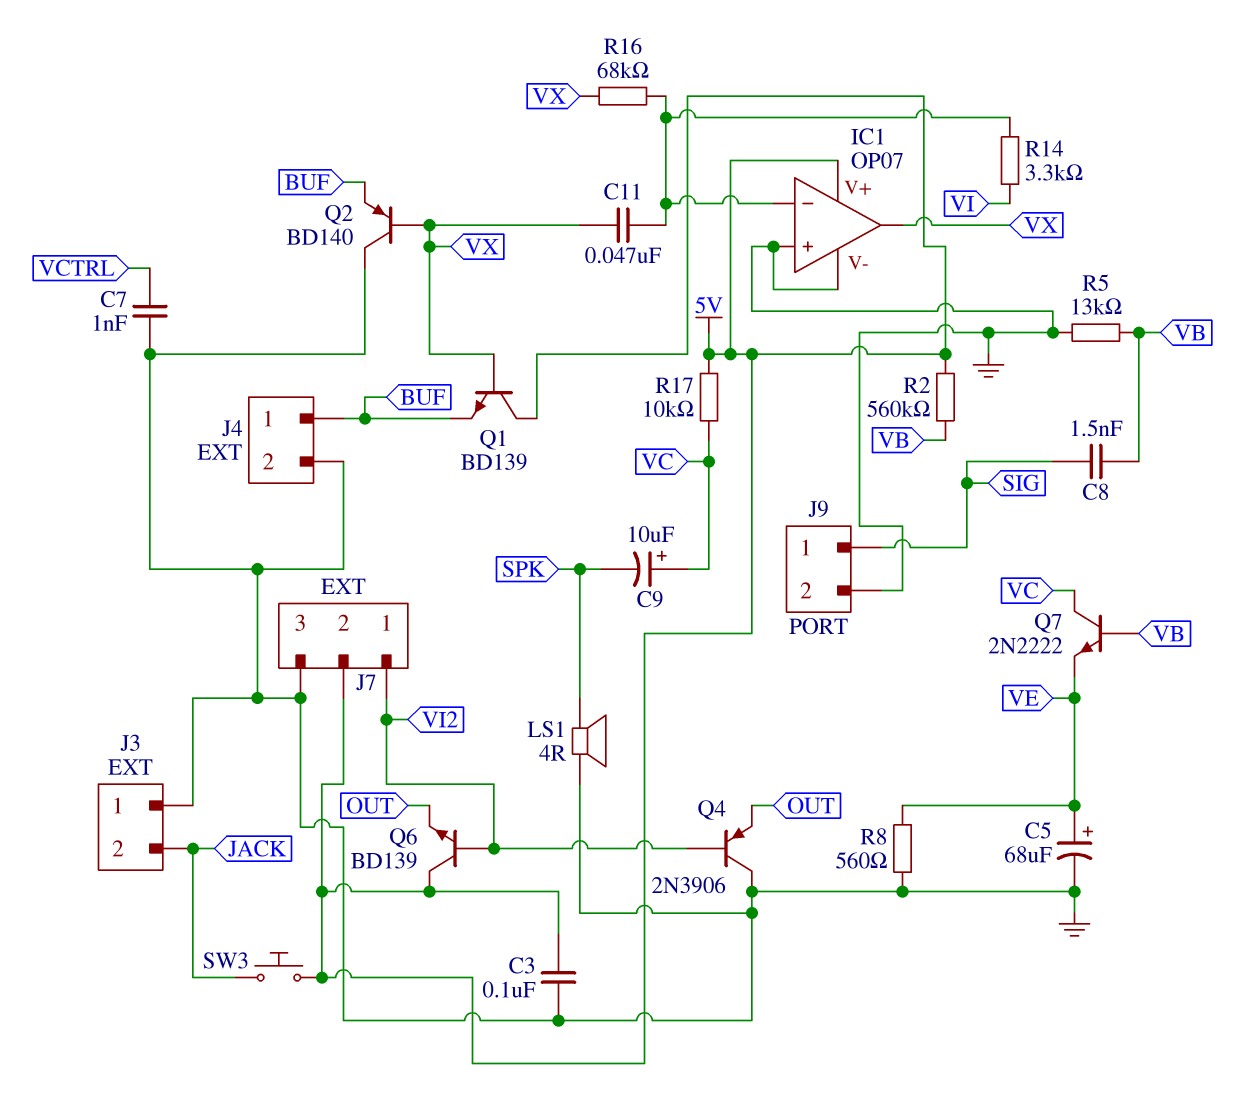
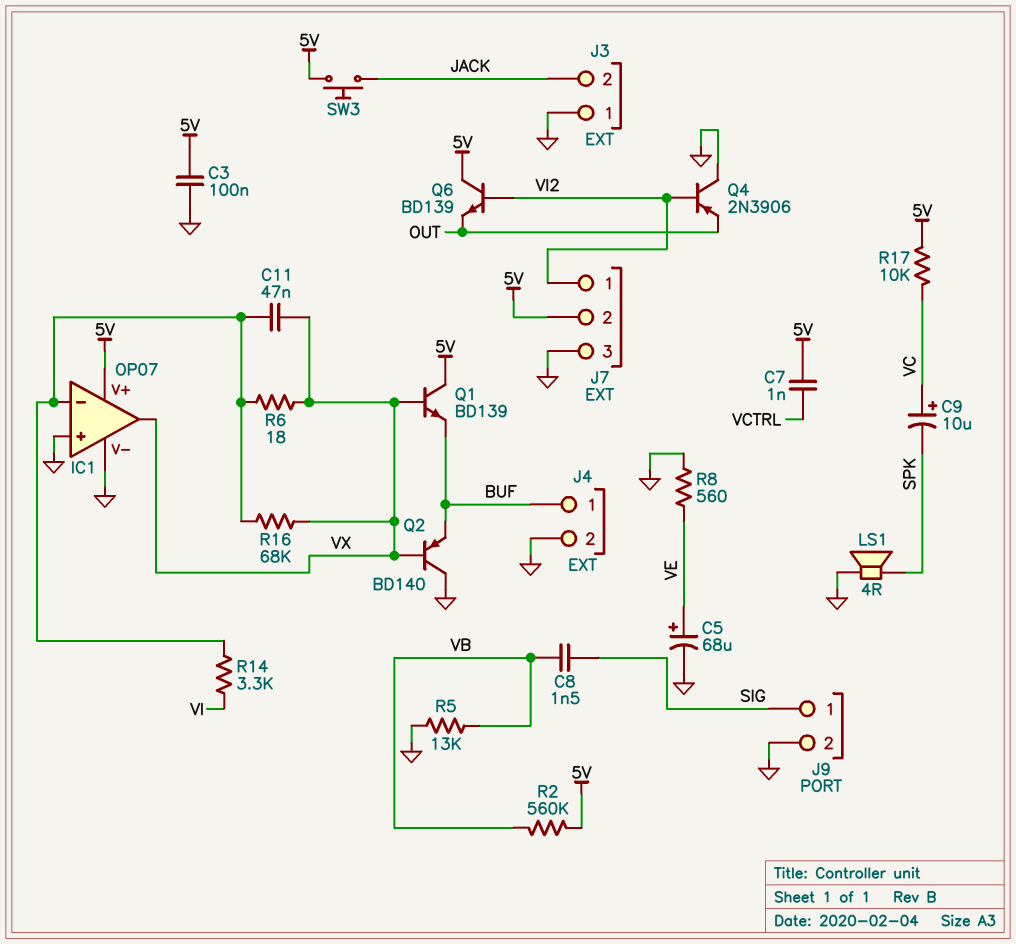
C7: 1nF (GND, VCTRL) -> 1nF (5V, VCTRL)
Q7: NPN 2N2222 (B VB, C VC, E VE) -> none
R6: none -> 18 (IC1/in-, VX)

